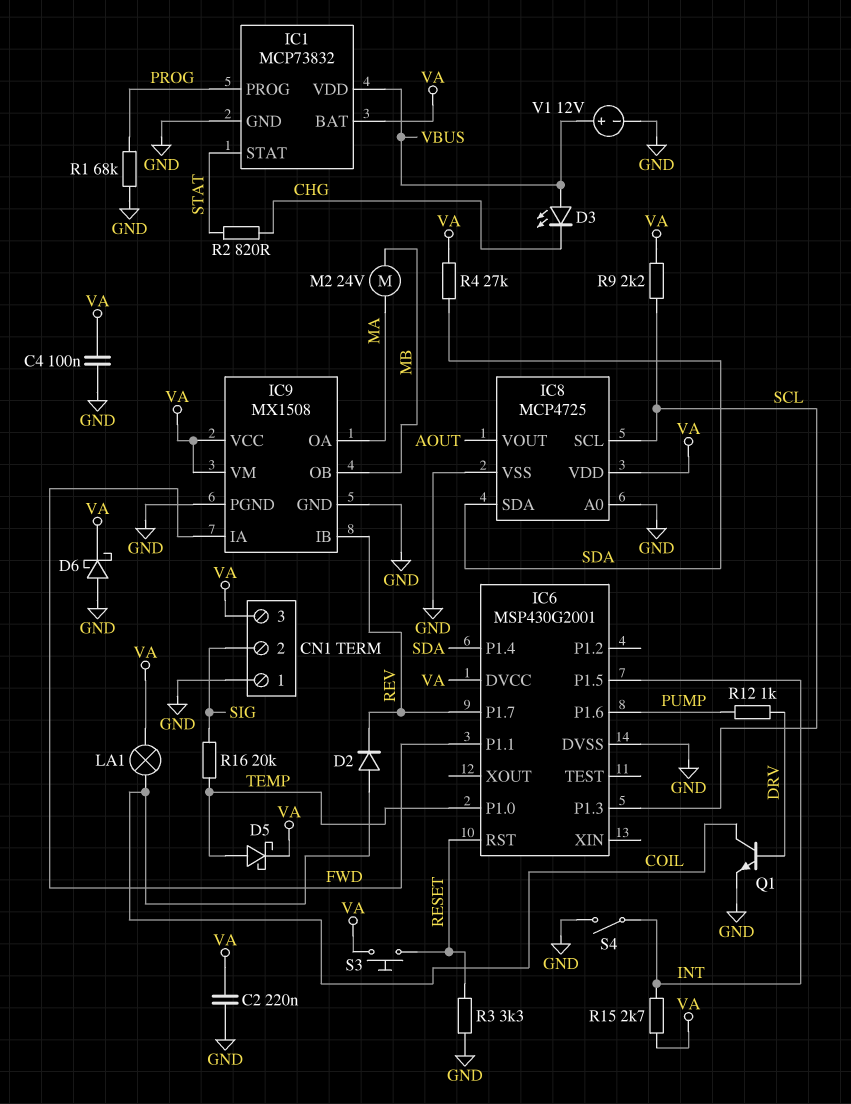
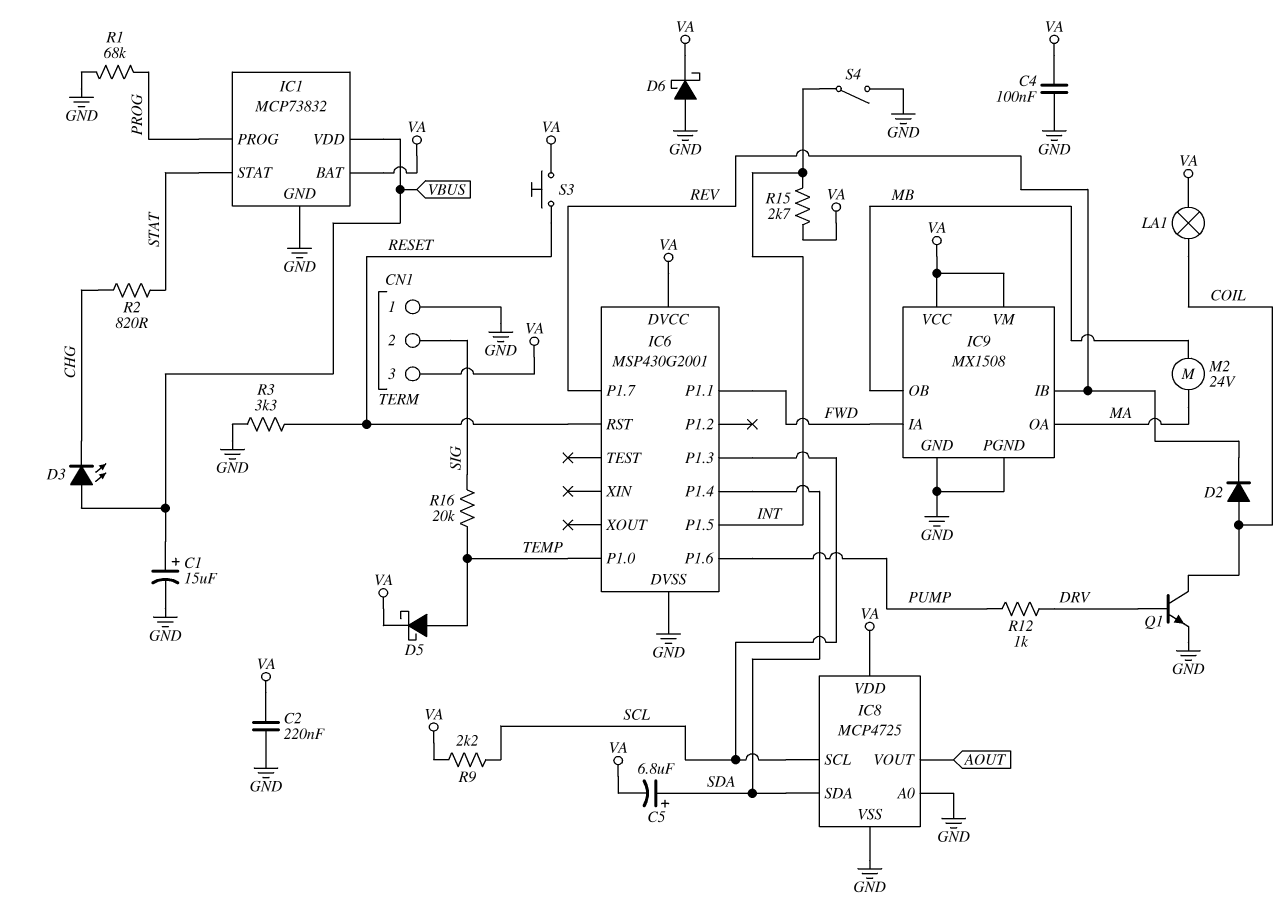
C1: none -> 15uF (plus VBUS, minus GND)
C5: none -> 6.8uF (plus SDA, minus VA)
R4: 27k (SDA, VA) -> none
V1: 12V (plus VBUS, minus GND) -> none

